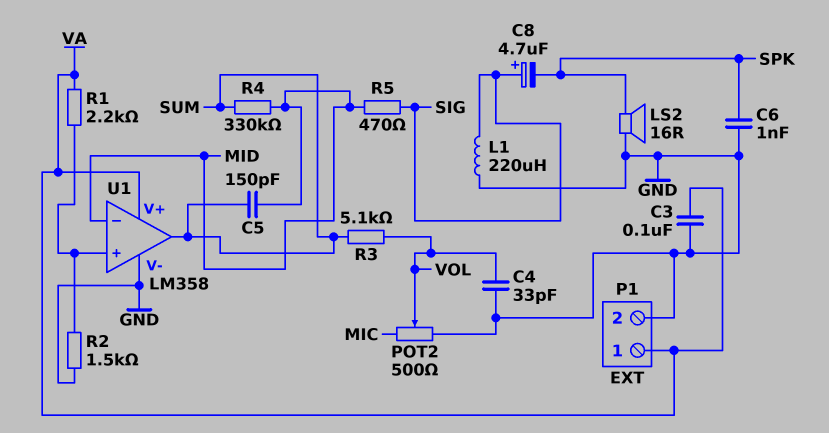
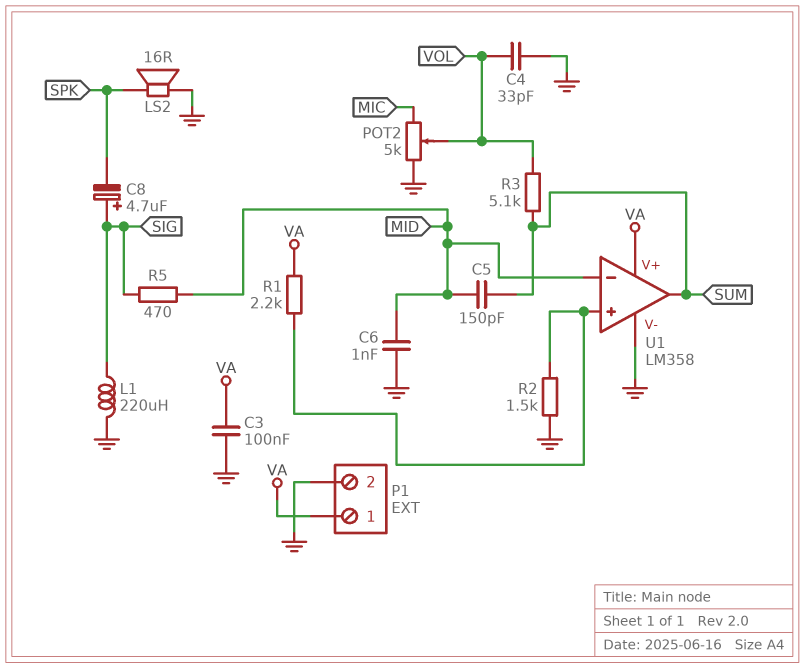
C6: 1nF (GND, SPK) -> 1nF (GND, MID)
POT2: 500 (GND, MIC, wiper VOL) -> 5k (GND, MIC, wiper VOL)
R4: 330k (MID, SUM) -> none

